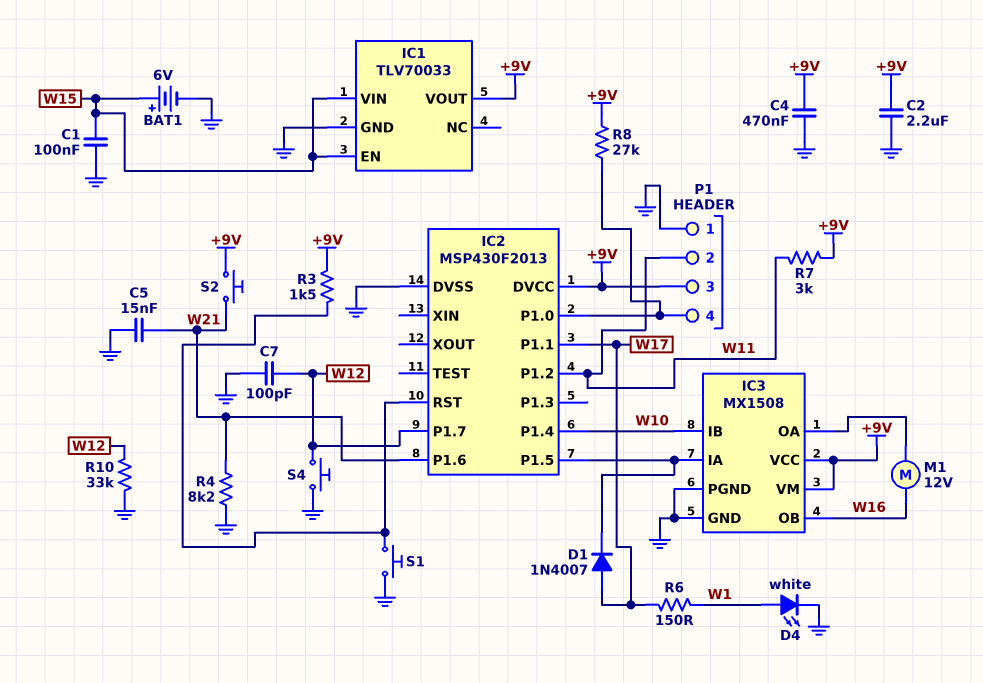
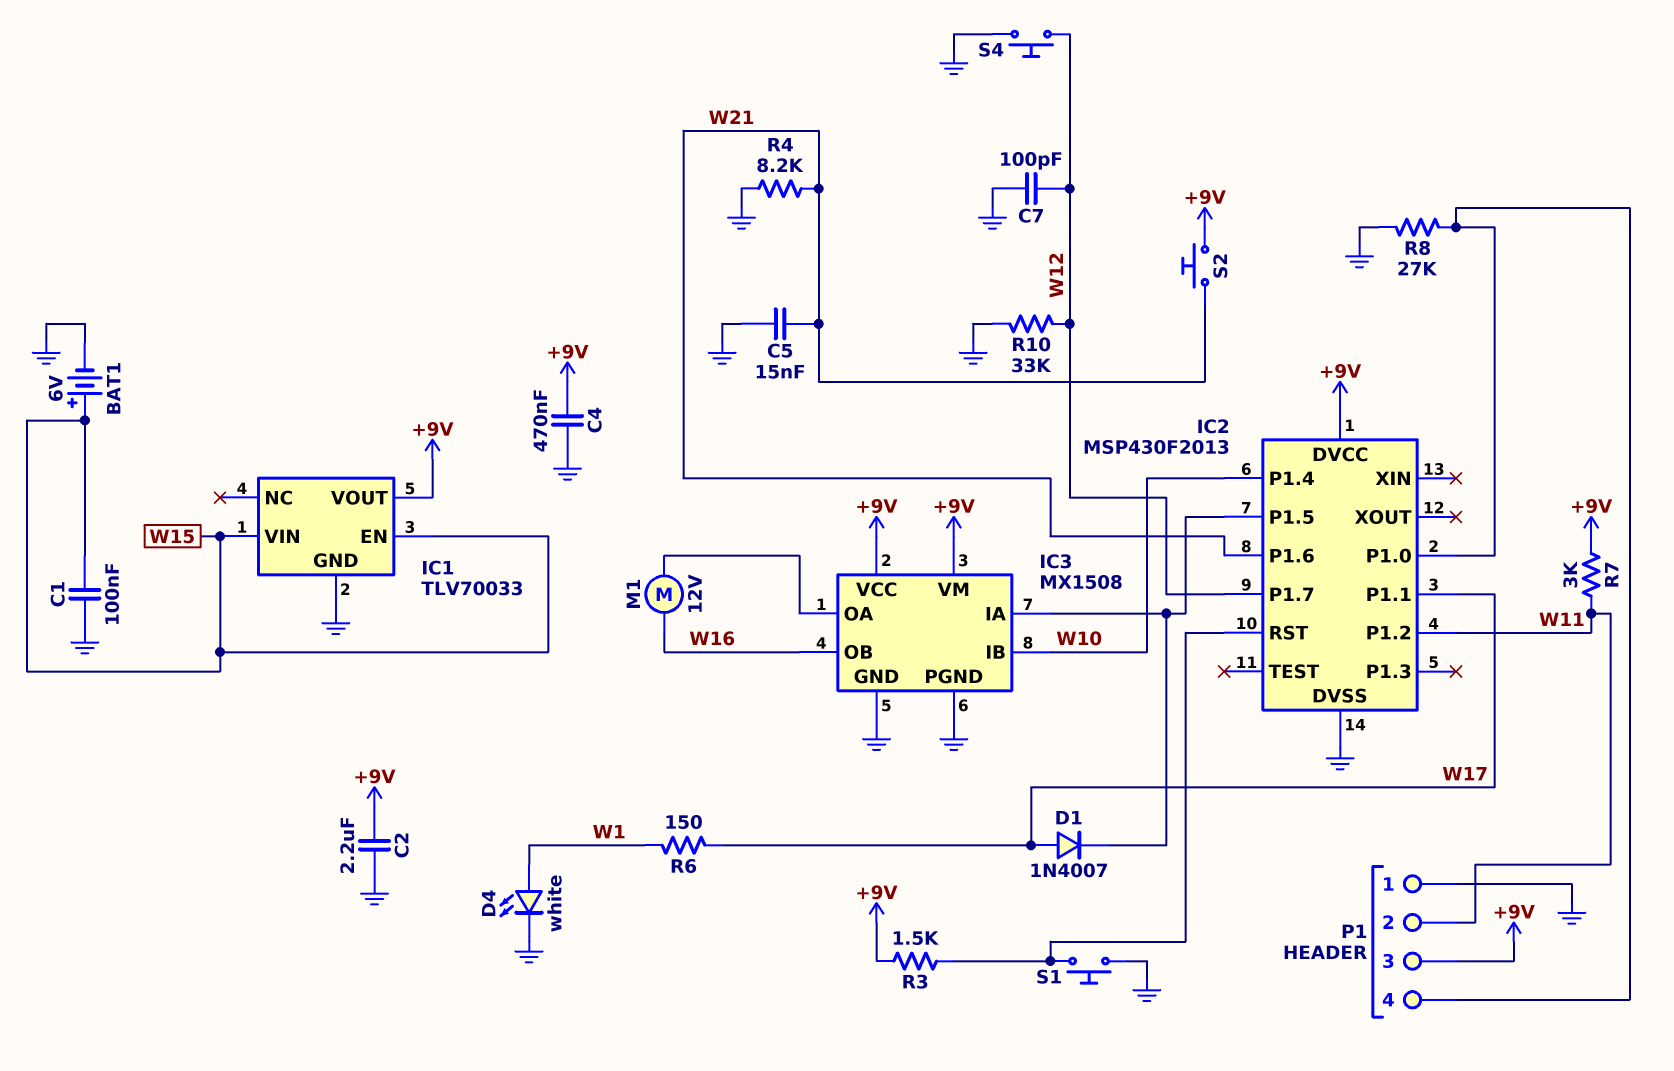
R8: 27k (+9V, IC2/P1.0) -> 27k (GND, IC2/P1.0)

